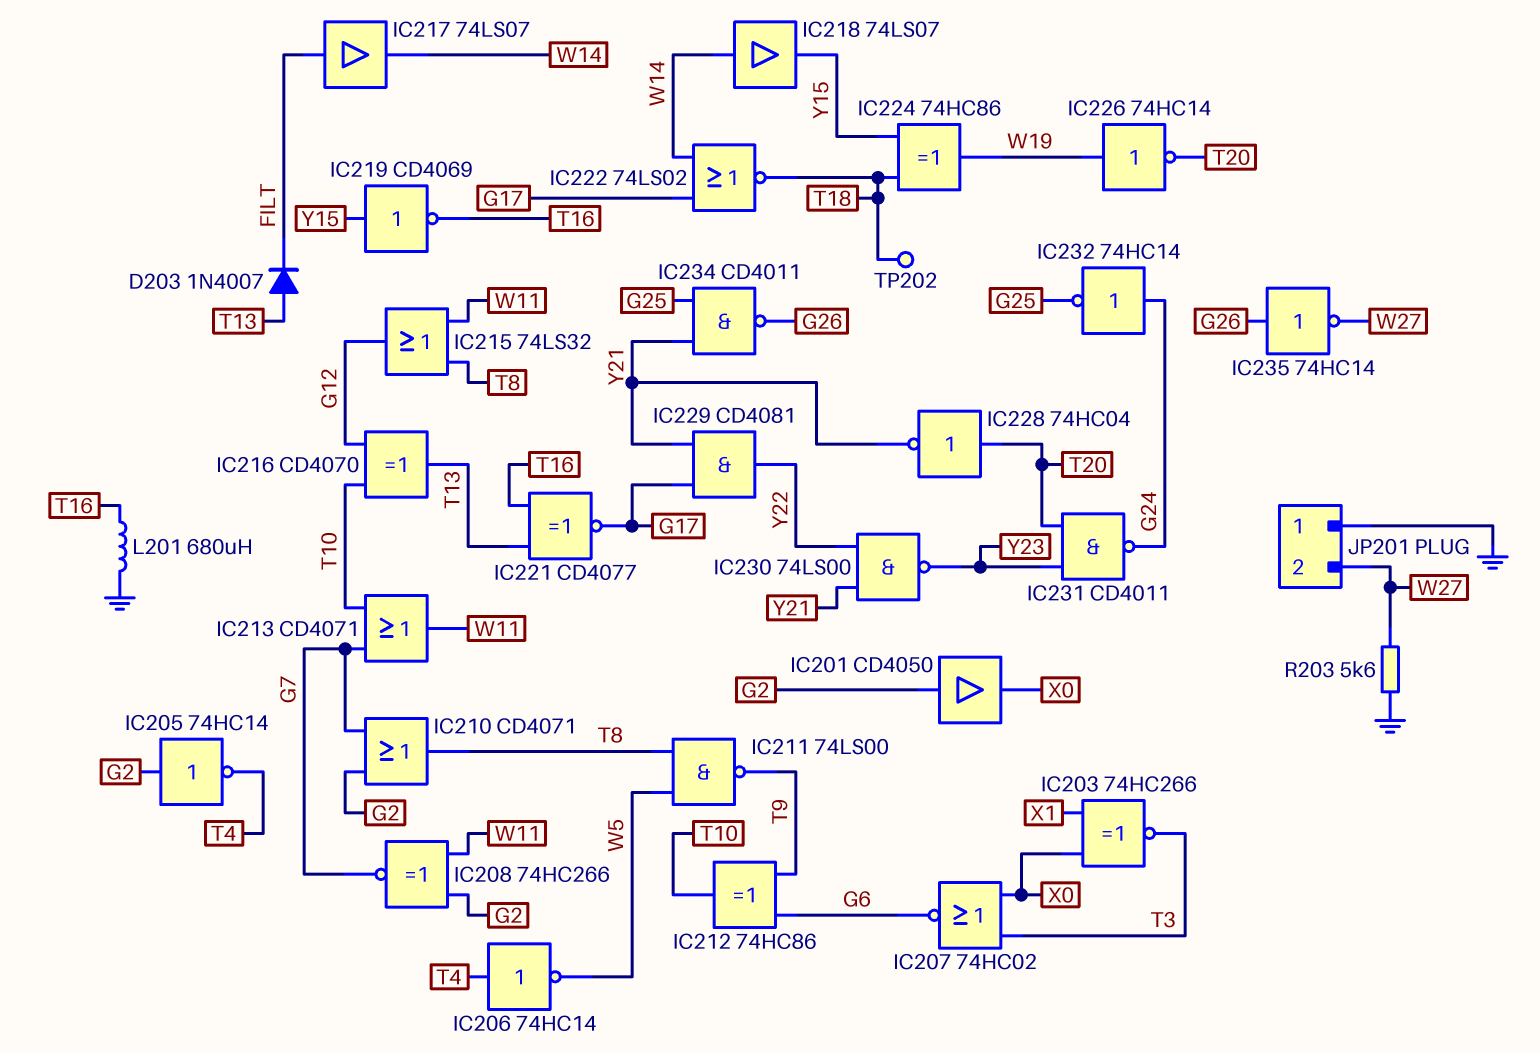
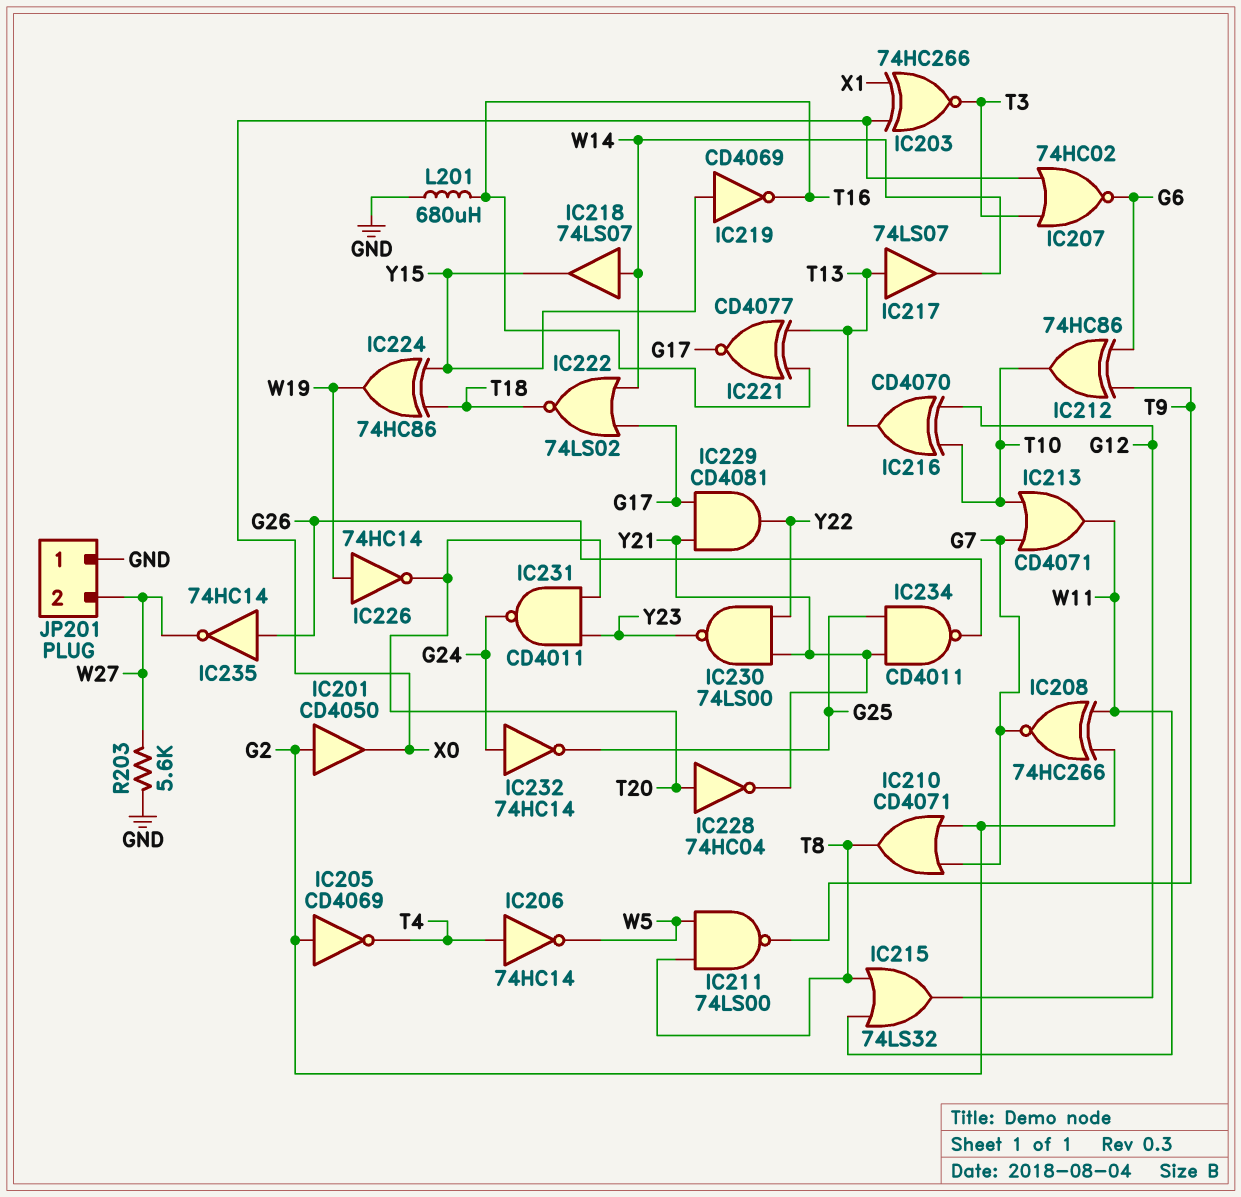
D203: diode 1N4007 (A T13, K FILT) -> none
IC205: NOT 74HC14 (in G2, out T4) -> NOT CD4069 (in G2, out T4)
IC217: buffer 74LS07 (in FILT, out W14) -> buffer 74LS07 (in T13, out W14)
TP202: test point (T18) -> none

